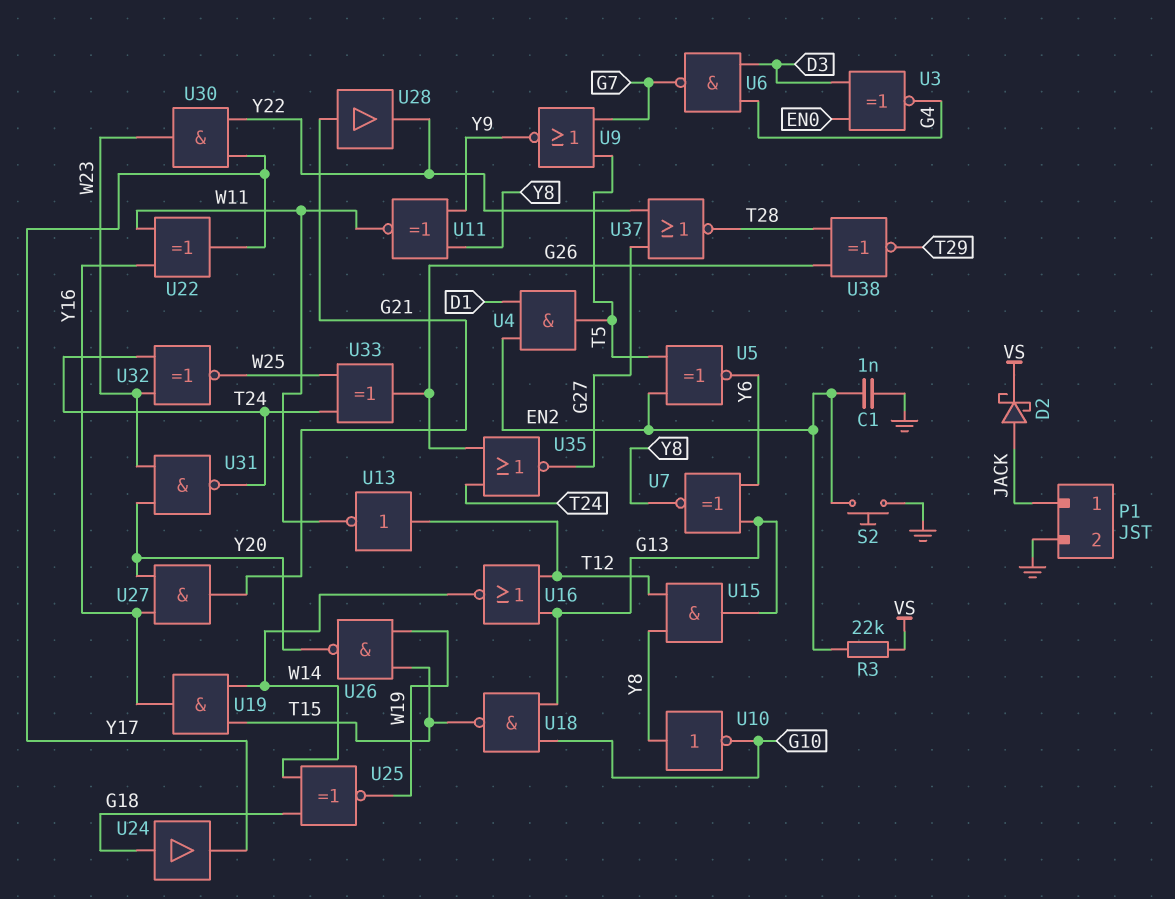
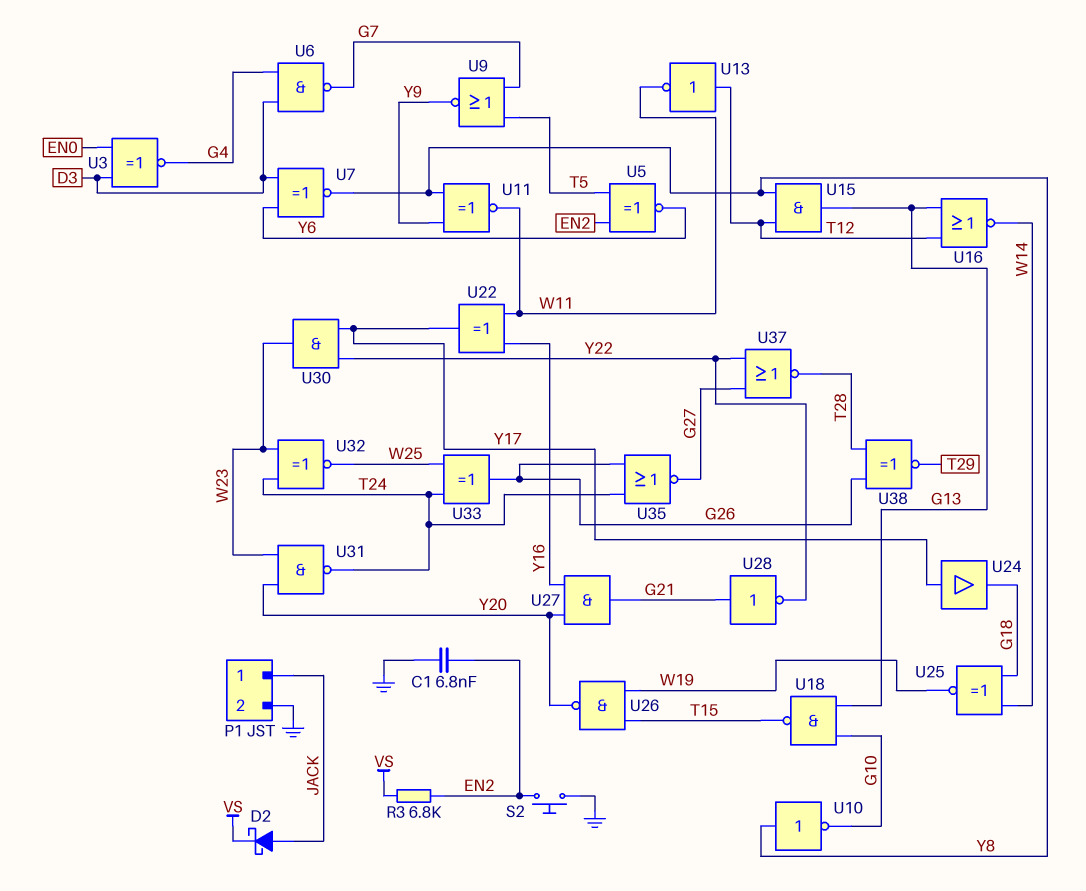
C1: 1nF (EN2, GND) -> 6.8nF (EN2, GND)
R3: 22k (EN2, VS) -> 6.8k (EN2, VS)
U4: AND (in D1, in EN2, out T5) -> none
U7: XNOR (in G13, in Y6, out Y8) -> XNOR (in D3, in Y6, out Y8)
U19: AND (in T15, in W14, out Y16) -> none
U24: buffer (in G18, out Y17) -> buffer (in Y17, out G18)
U28: buffer (in G21, out Y22) -> NOT (in G21, out Y22)

